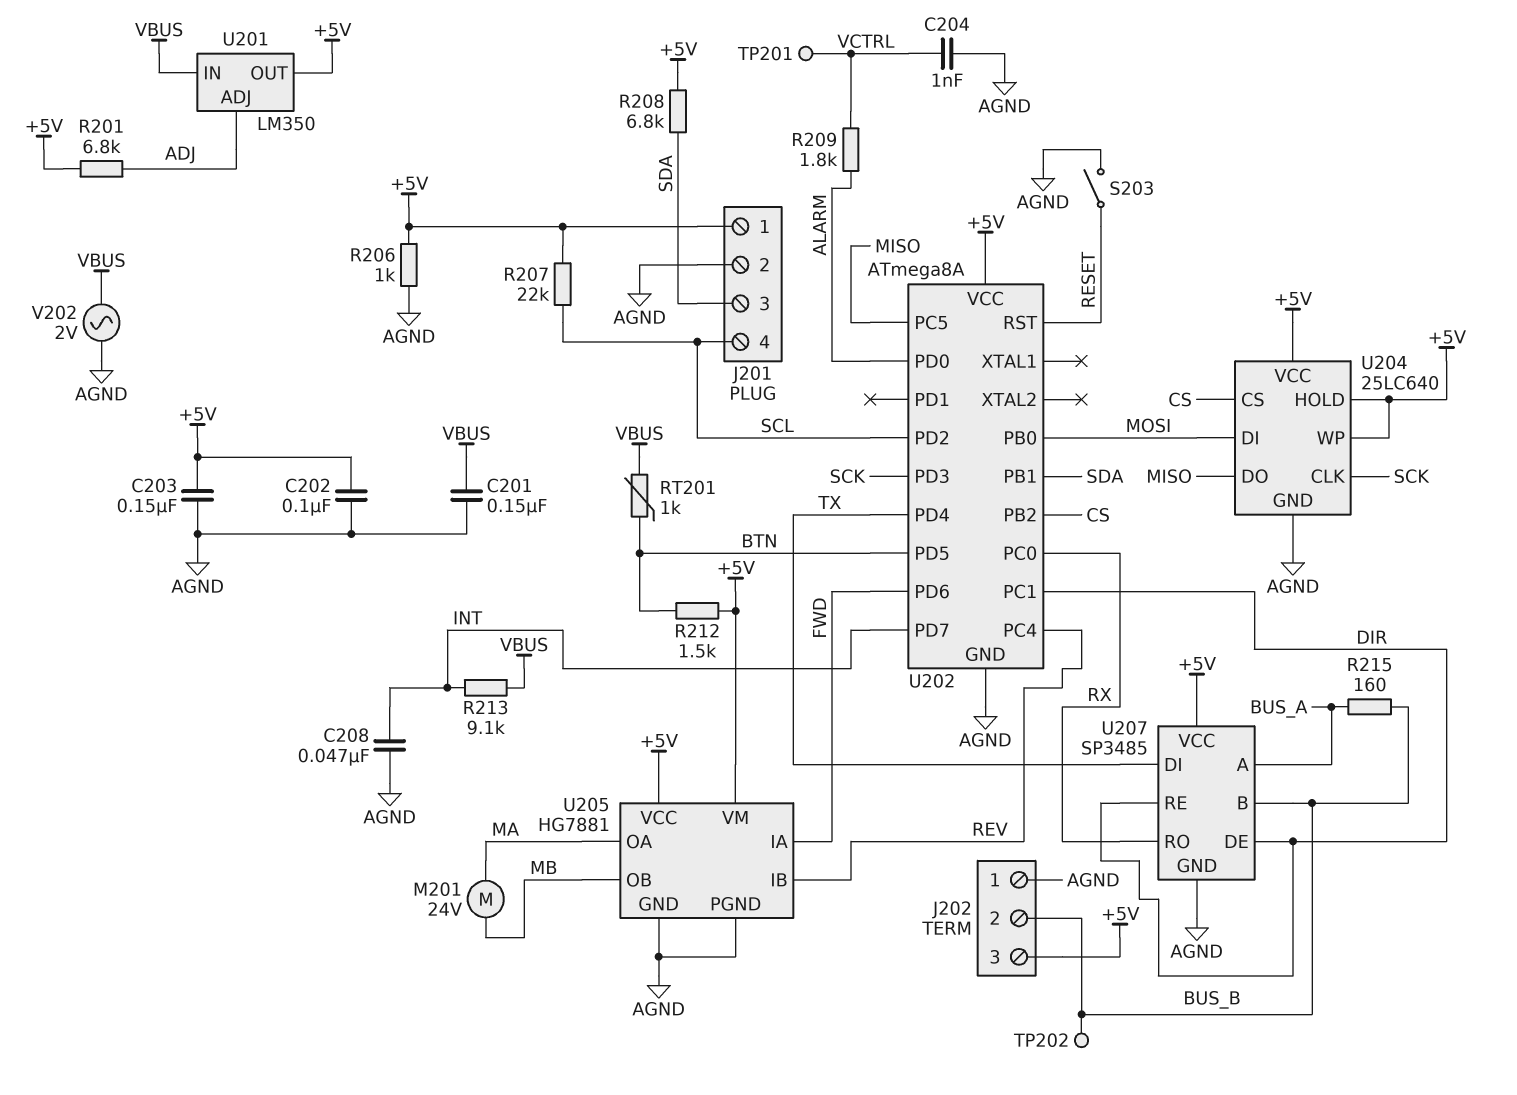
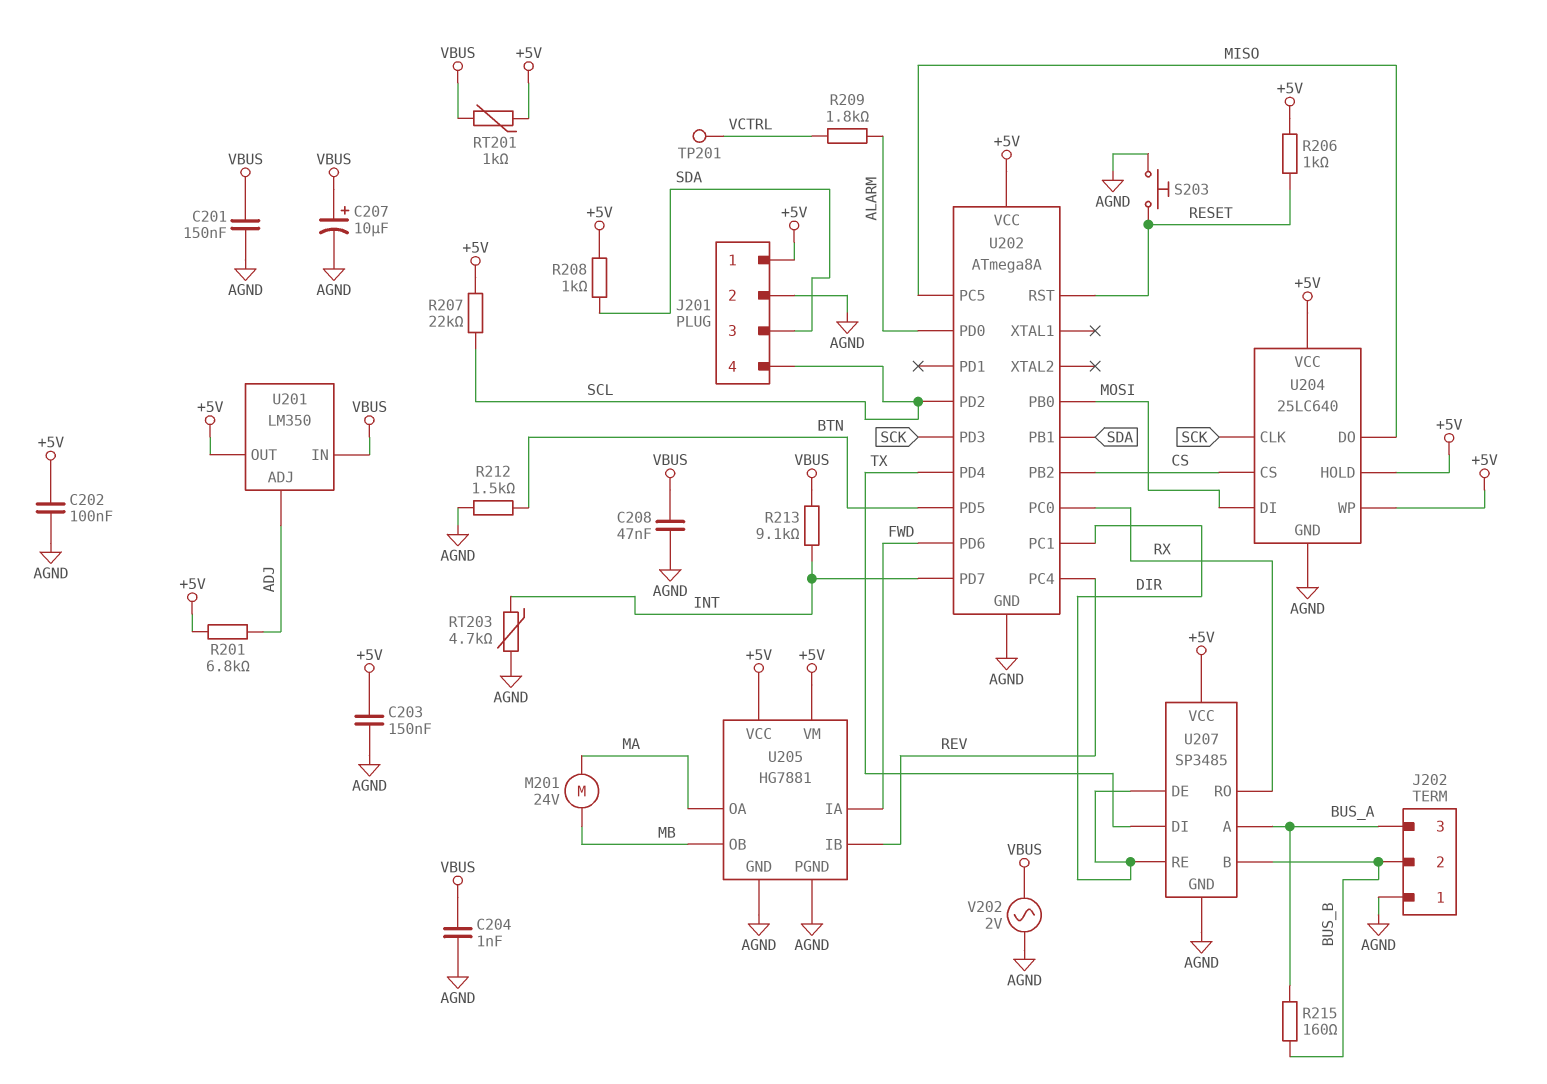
C204: 1nF (AGND, VCTRL) -> 1nF (AGND, VBUS)
C207: none -> 10uF (plus VBUS, minus AGND)
C208: 47nF (AGND, INT) -> 47nF (AGND, VBUS)
J202 pin 3: +5V -> BUS_A
R206: 1k (+5V, AGND) -> 1k (+5V, RESET)
R208: 6.8k (+5V, SDA) -> 1k (+5V, SDA)
R212: 1.5k (+5V, BTN) -> 1.5k (AGND, BTN)
RT201: 1k (BTN, VBUS) -> 1k (+5V, VBUS)
RT203: none -> 4.7k (AGND, INT)
S203: switch (AGND, RESET) -> button (AGND, RESET)
TP202: test point (BUS_B) -> none

